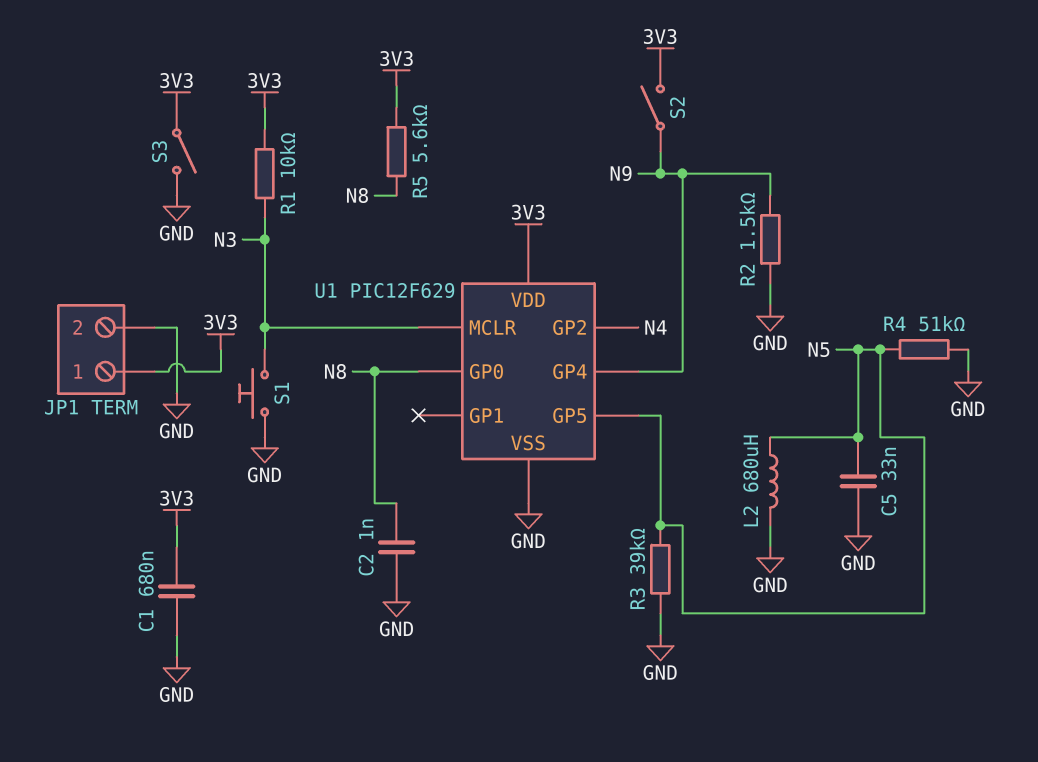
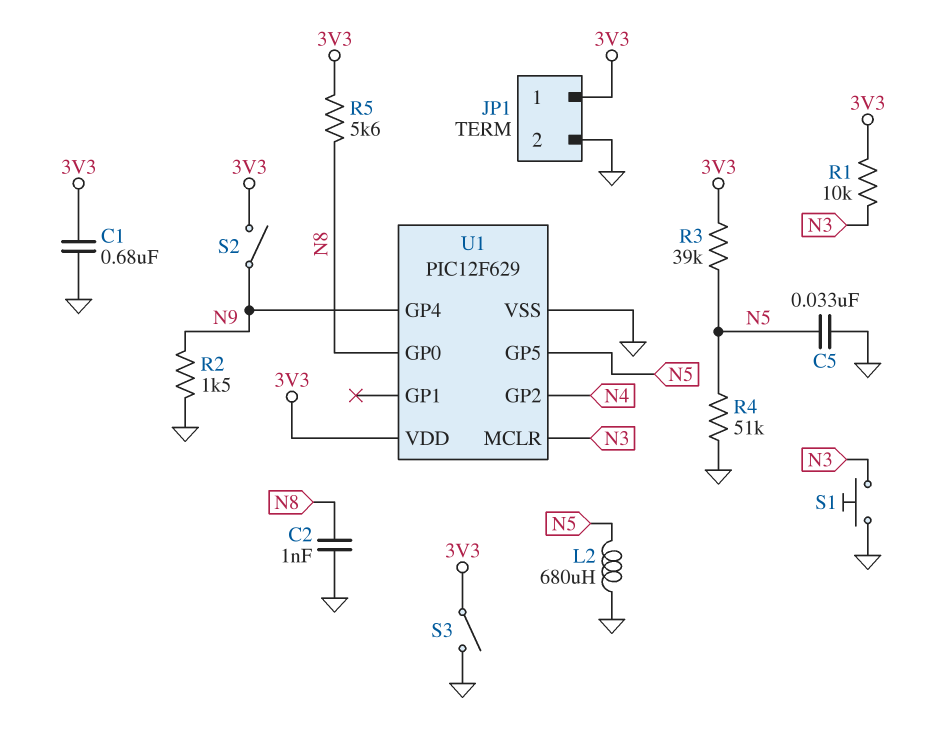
R3: 39k (GND, N5) -> 39k (3V3, N5)

